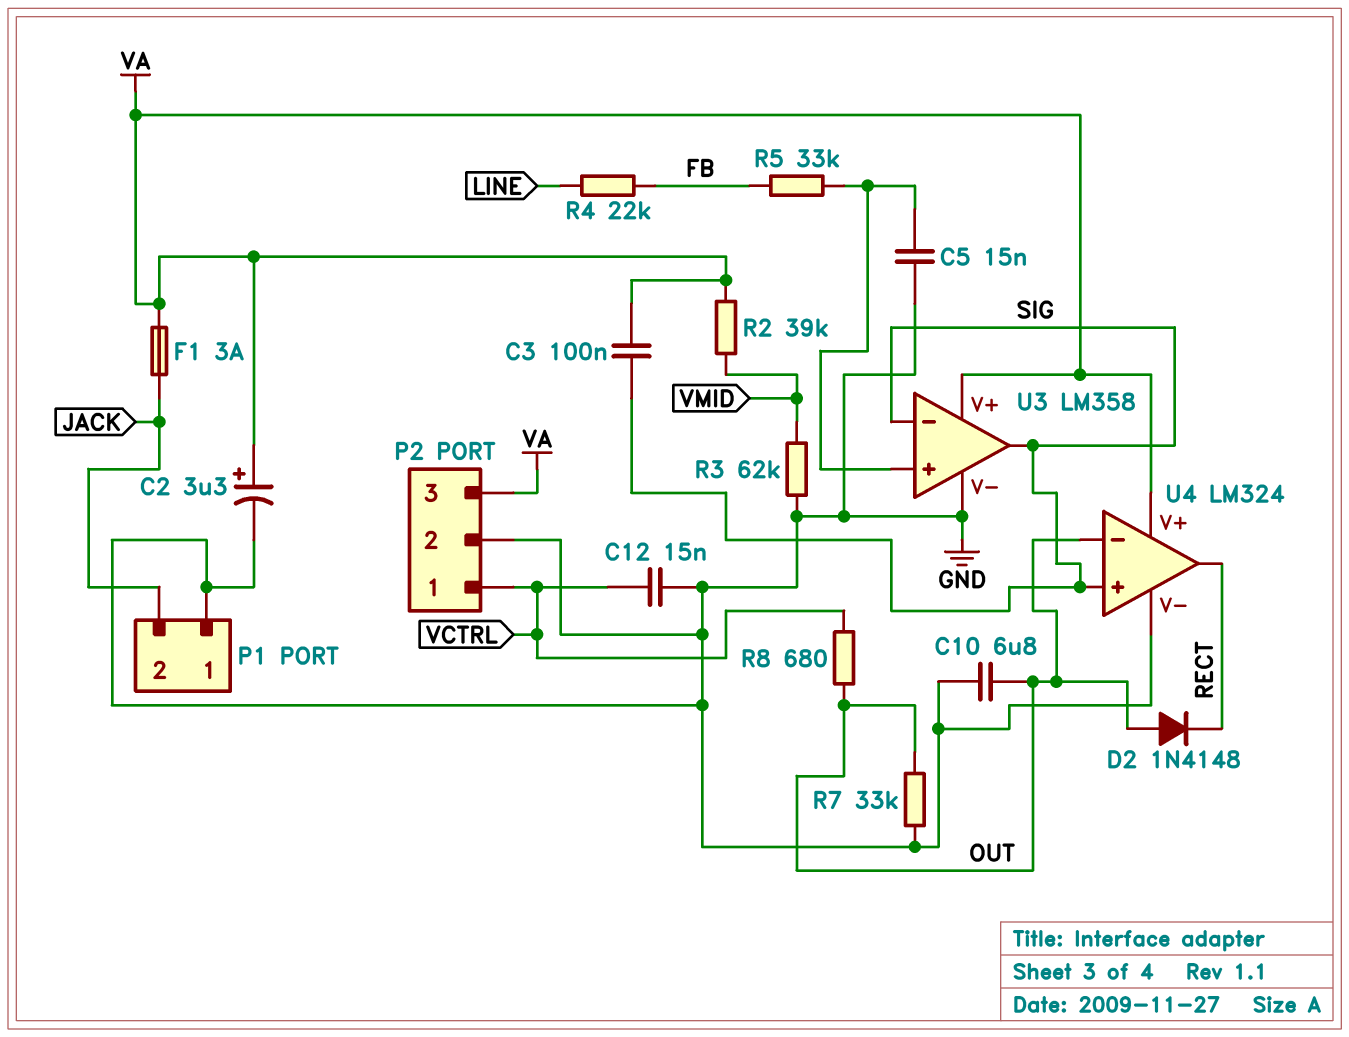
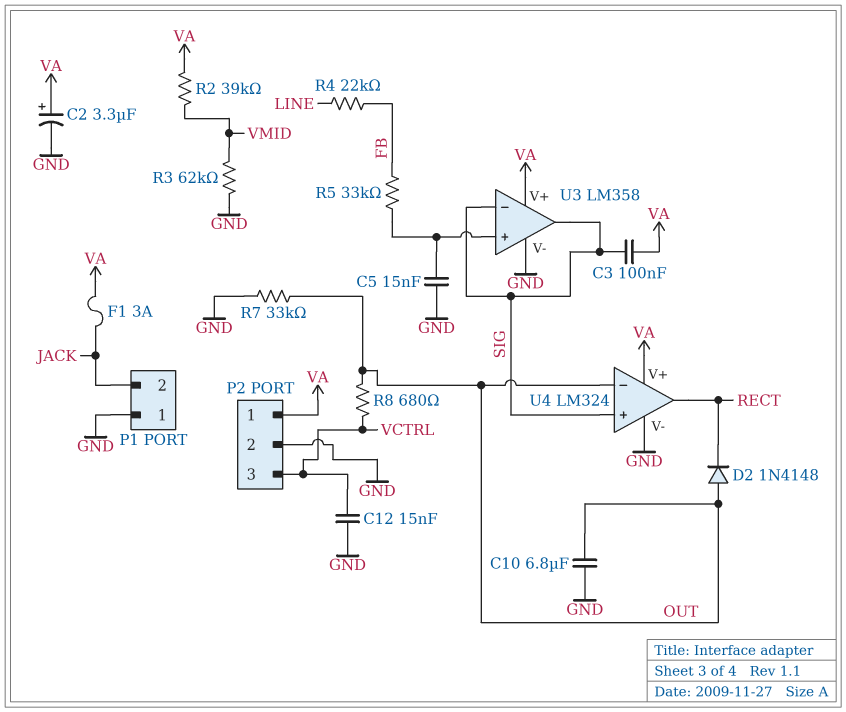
P2 pin 1: VCTRL -> VA
P2 pin 3: VA -> VCTRL

